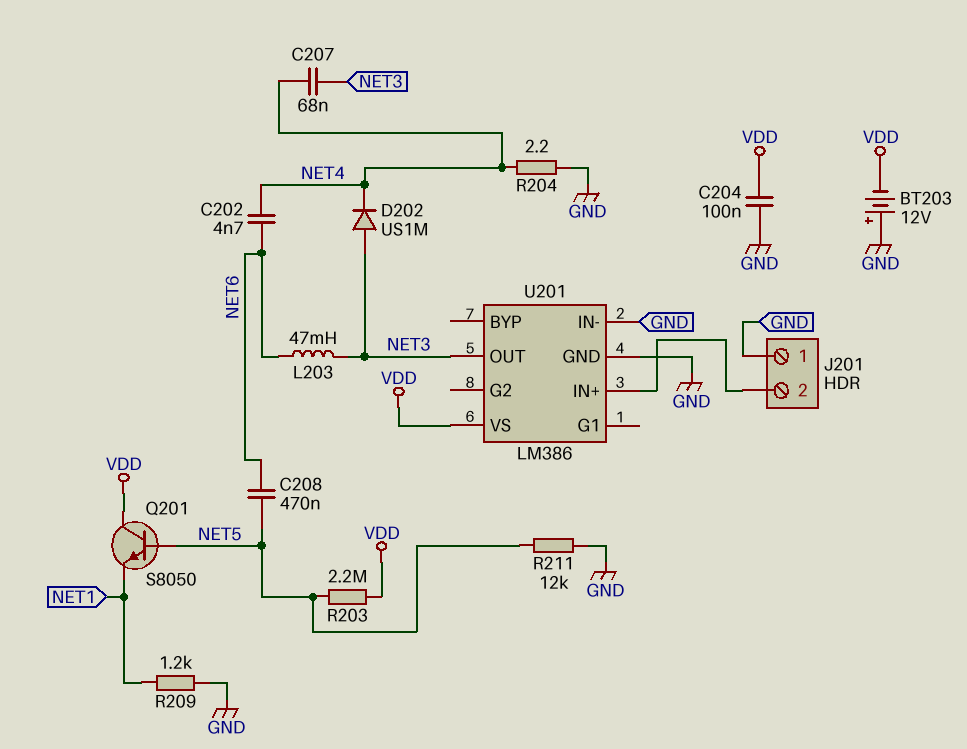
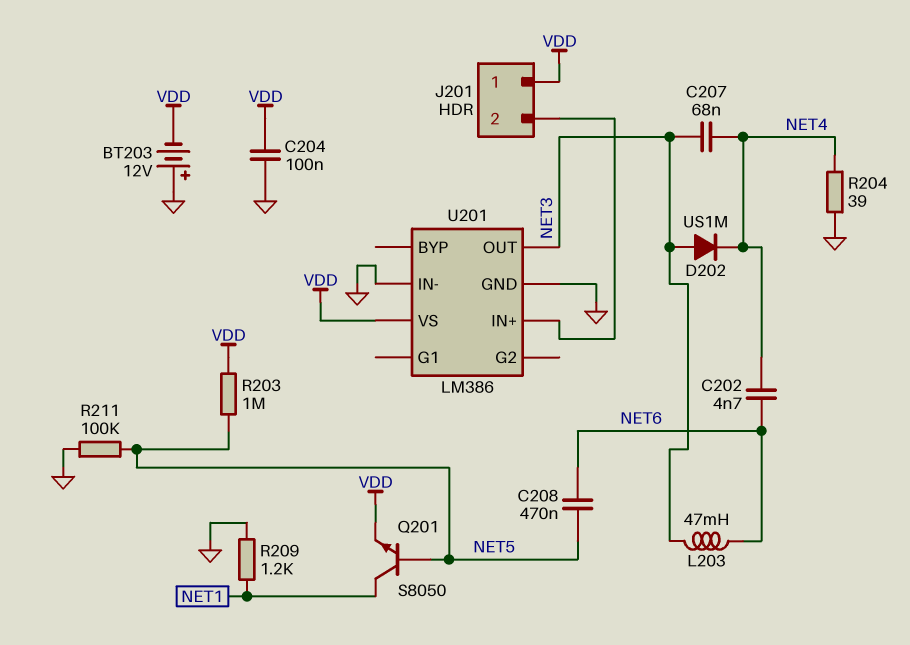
J201 pin 1: GND -> VDD
Q201: NPN S8050 (B NET5, C VDD, E NET1) -> NPN S8050 (B NET5, C NET1, E VDD)
R203: 2.2M (NET5, VDD) -> 1M (NET5, VDD)
R204: 2.2 (GND, NET4) -> 39 (GND, NET4)
R211: 12k (GND, NET5) -> 100k (GND, NET5)

